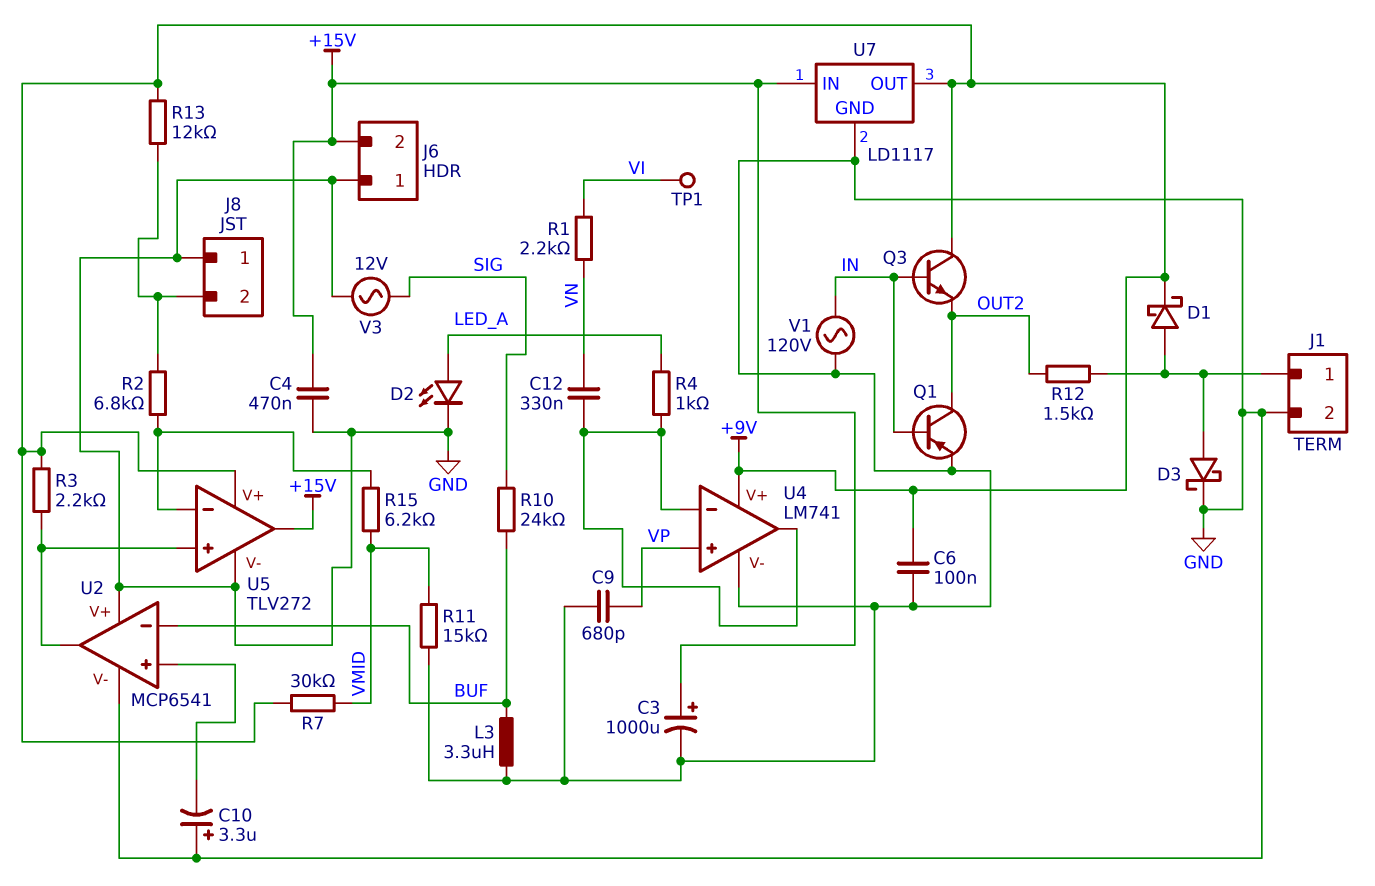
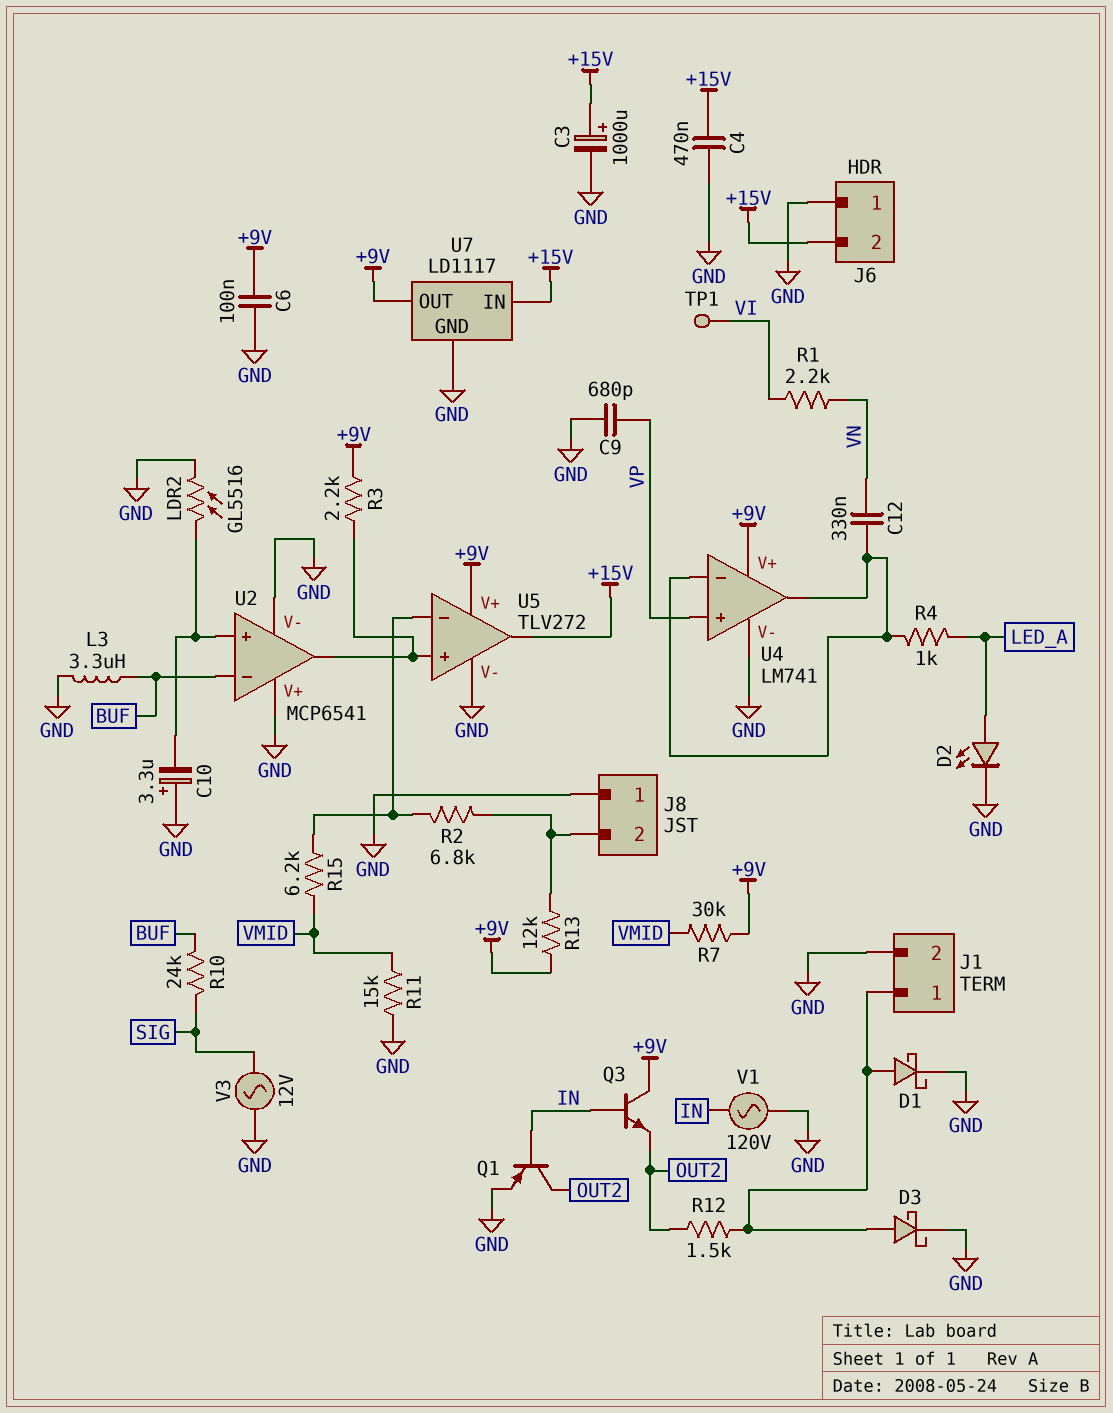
D1: schottky (A J1/1, K +9V) -> schottky (A J1/1, K GND)
LDR2: none -> GL5516 (GND, U2/in+)

